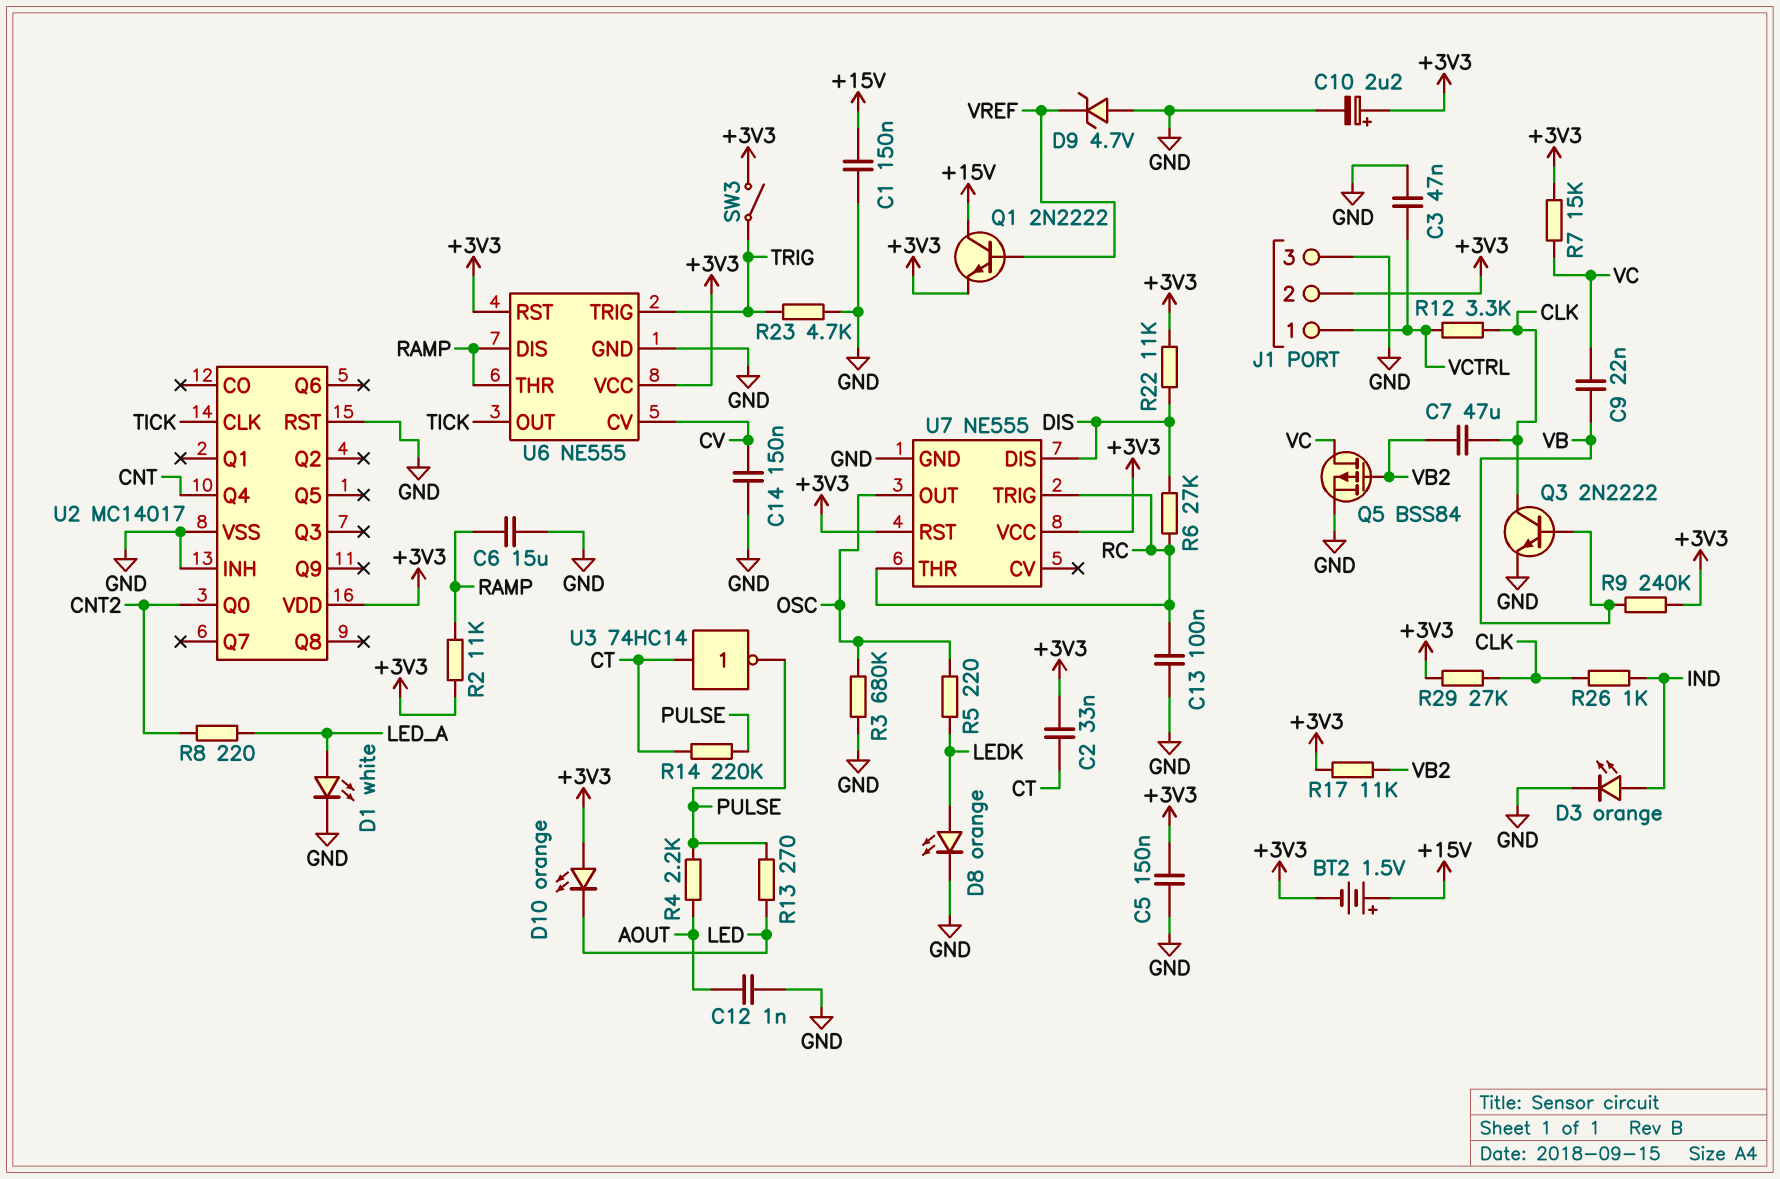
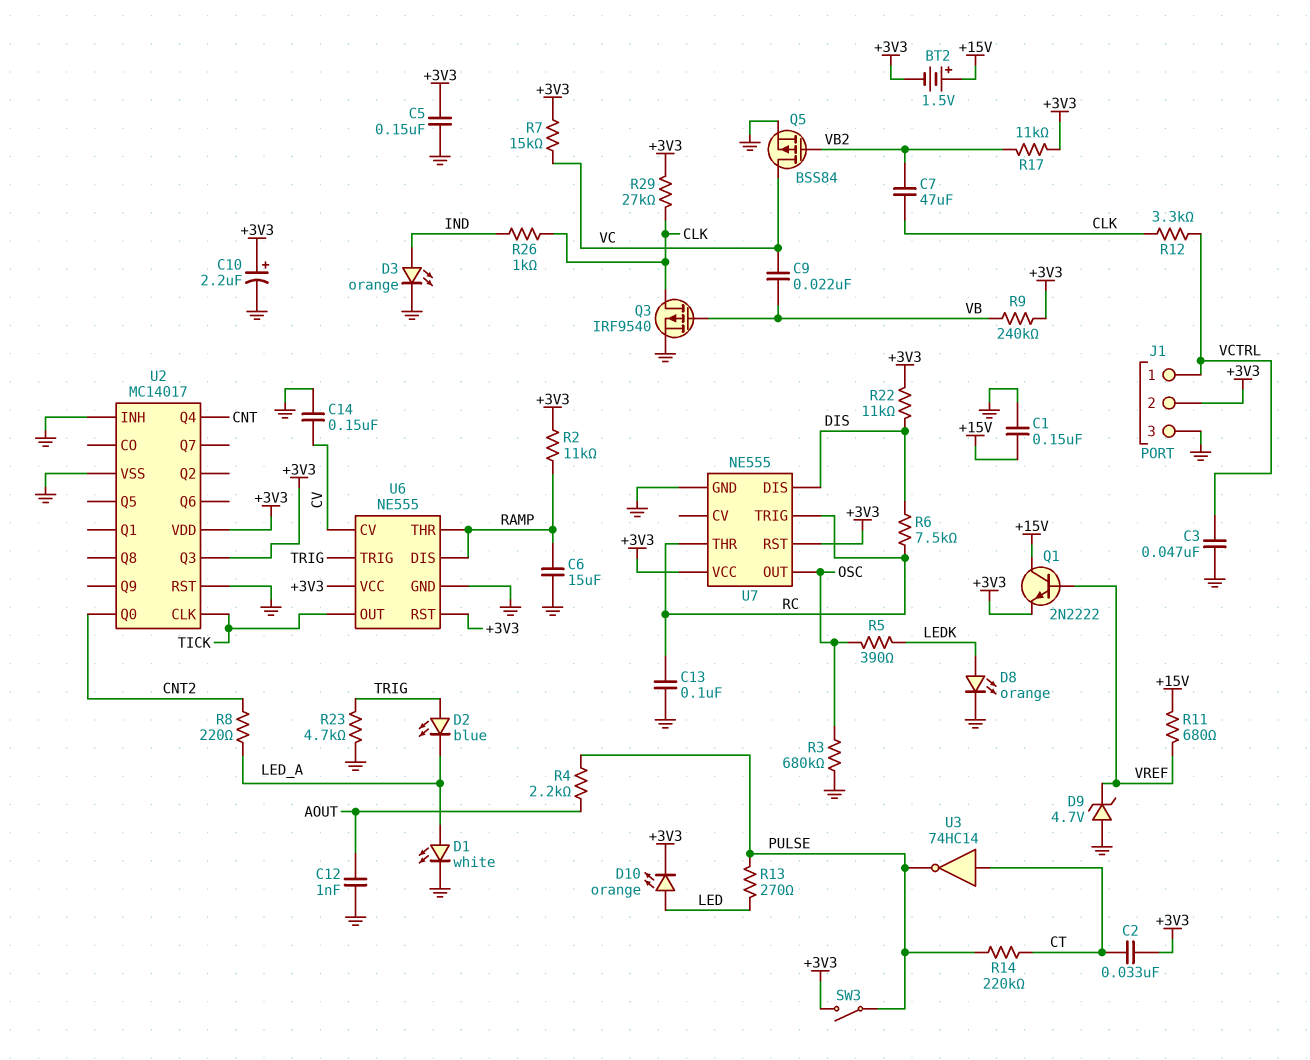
D2: none -> LED blue (A TRIG, K LED_A)
D10: LED orange (A +3V3, K LED) -> LED orange (A LED, K +3V3)
Q3: NPN 2N2222 (B VB, C CLK, E GND) -> PMOS IRF9540 (G VB, D CLK, S GND)
R5: 220 (LEDK, OSC) -> 390 (LEDK, OSC)
R6: 27k (DIS, RC) -> 7.5k (DIS, RC)
R11: none -> 680 (+15V, VREF)
SW3: switch (+3V3, TRIG) -> switch (+3V3, PULSE)
U2 pin Q3: none -> +3V3

